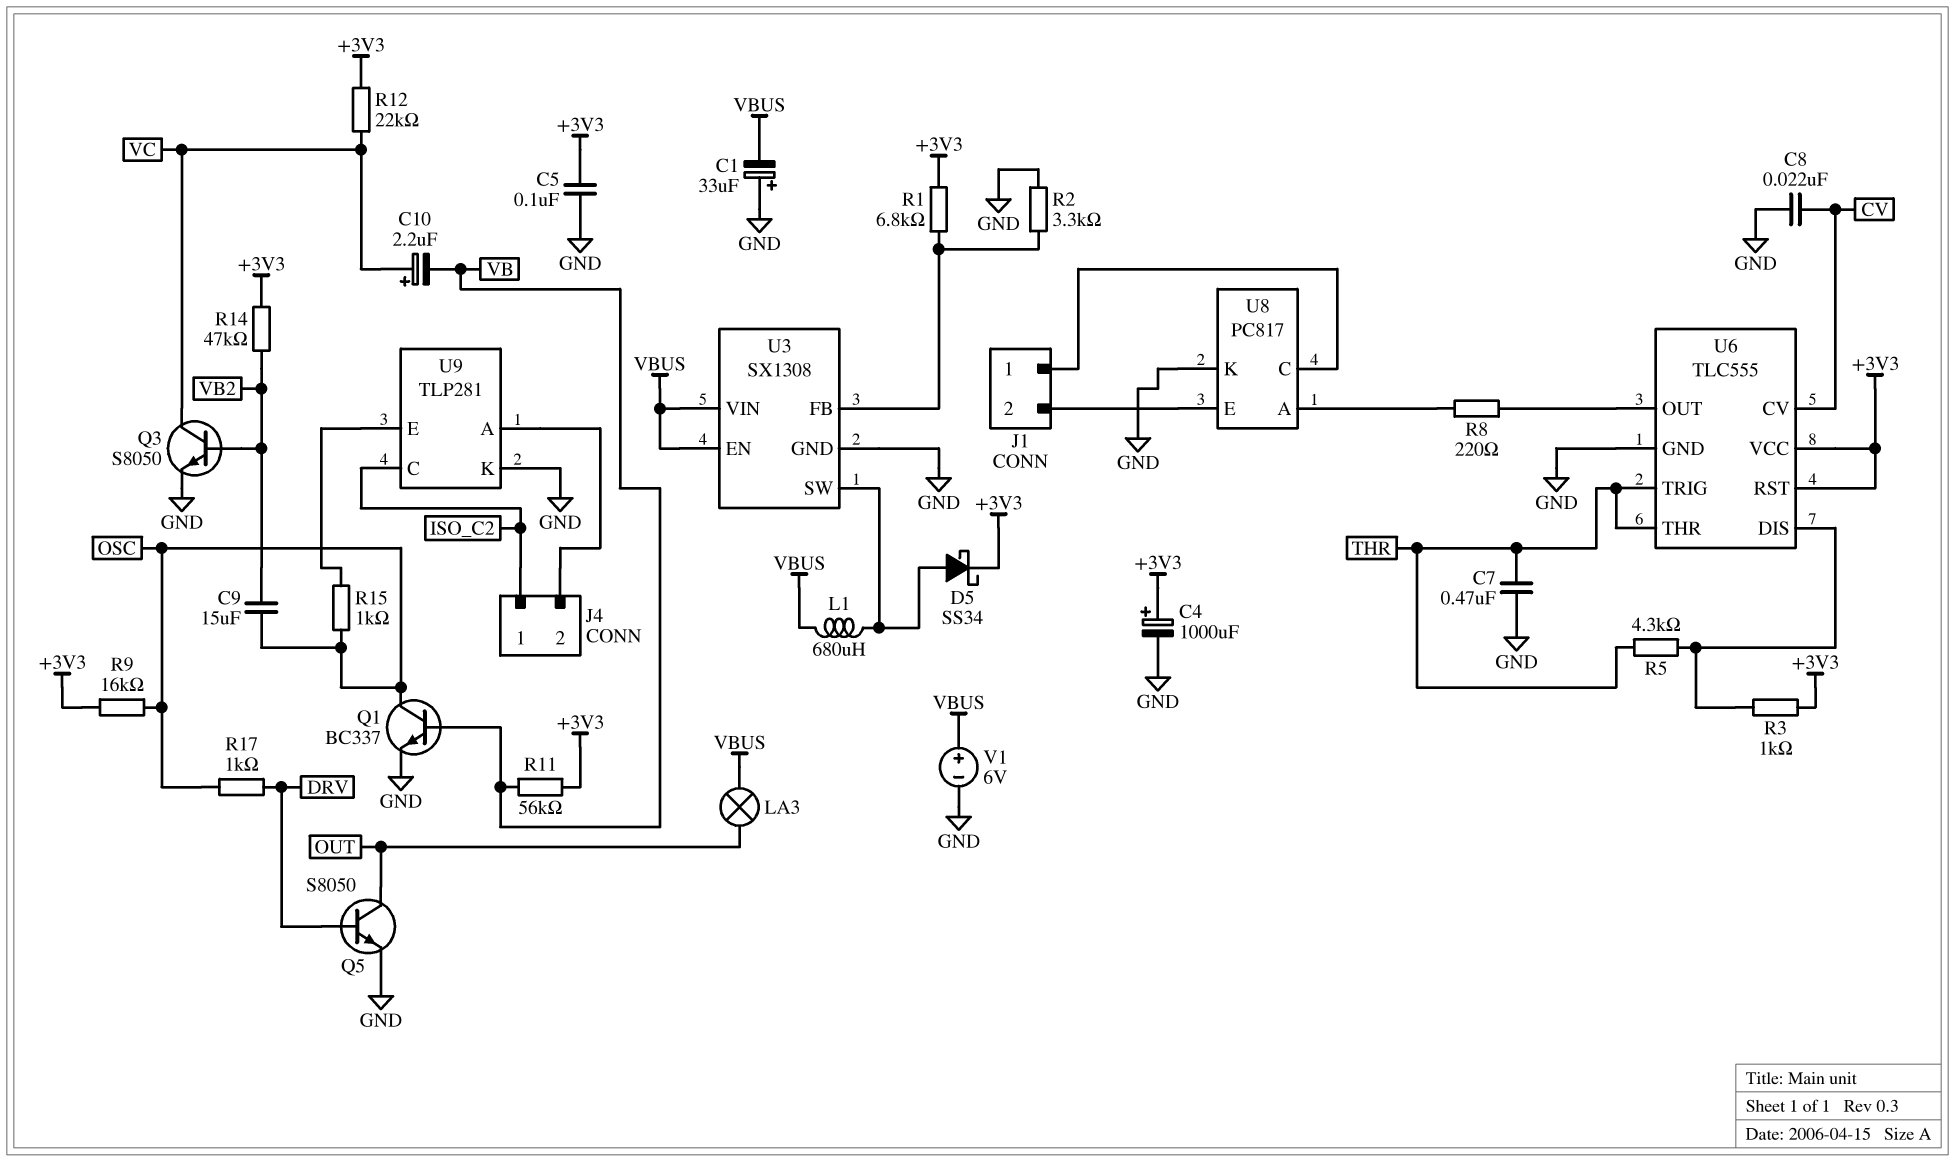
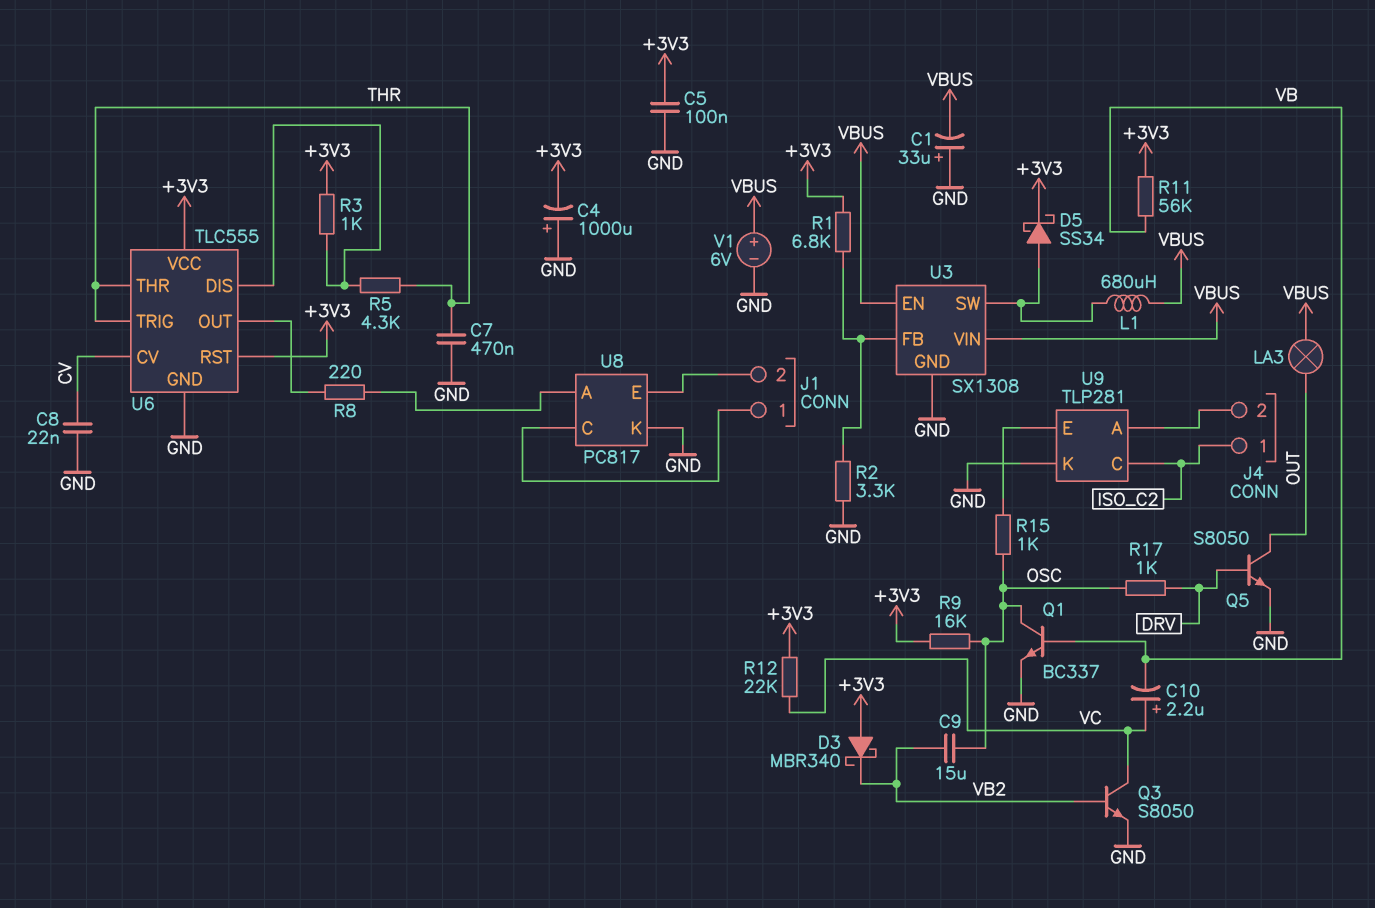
C4: 1000uF (plus +3V3, minus GND) -> 1000uF (plus GND, minus +3V3)
D3: none -> schottky MBR340 (A +3V3, K VB2)
R14: 47k (+3V3, VB2) -> none

